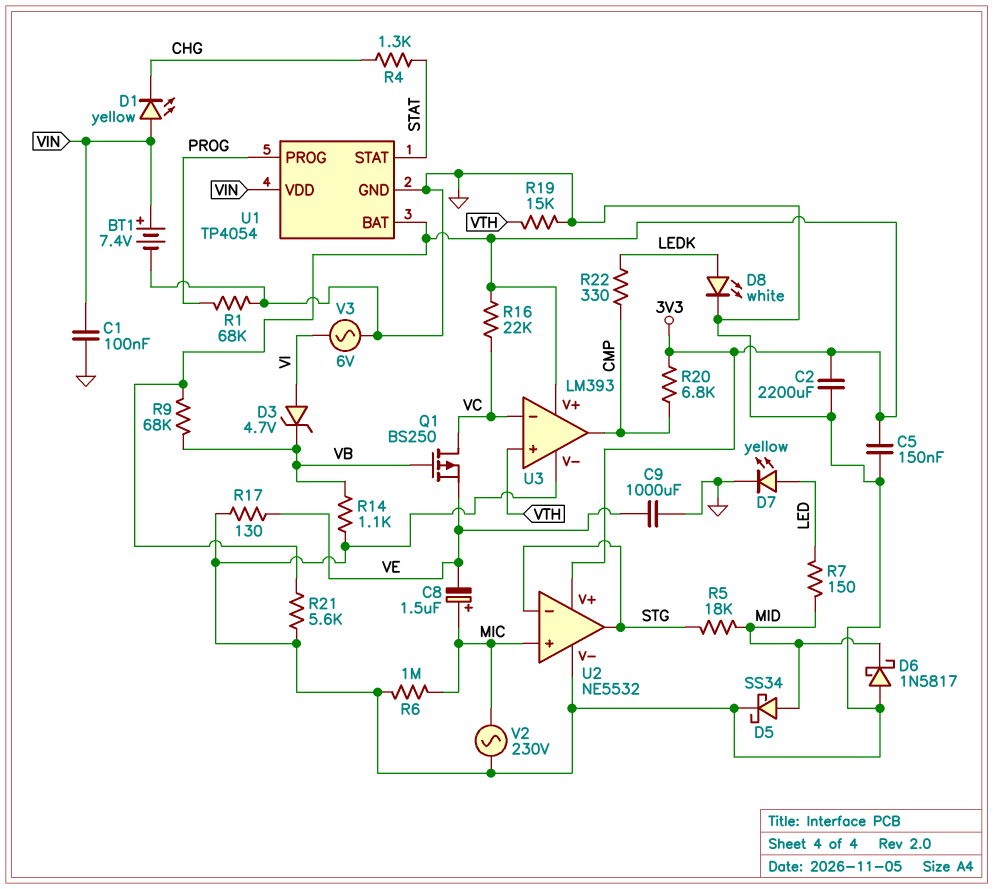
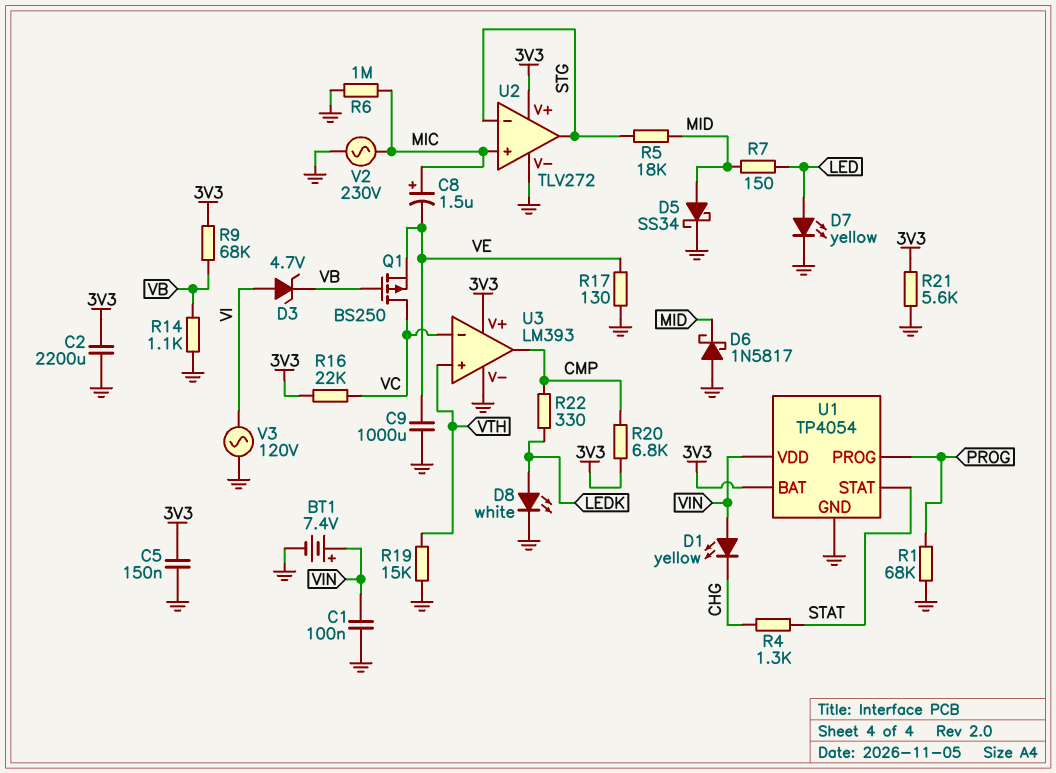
U2: NE5532 -> TLV272
V3: AC 6V (GND, VI) -> AC 120V (GND, VI)

